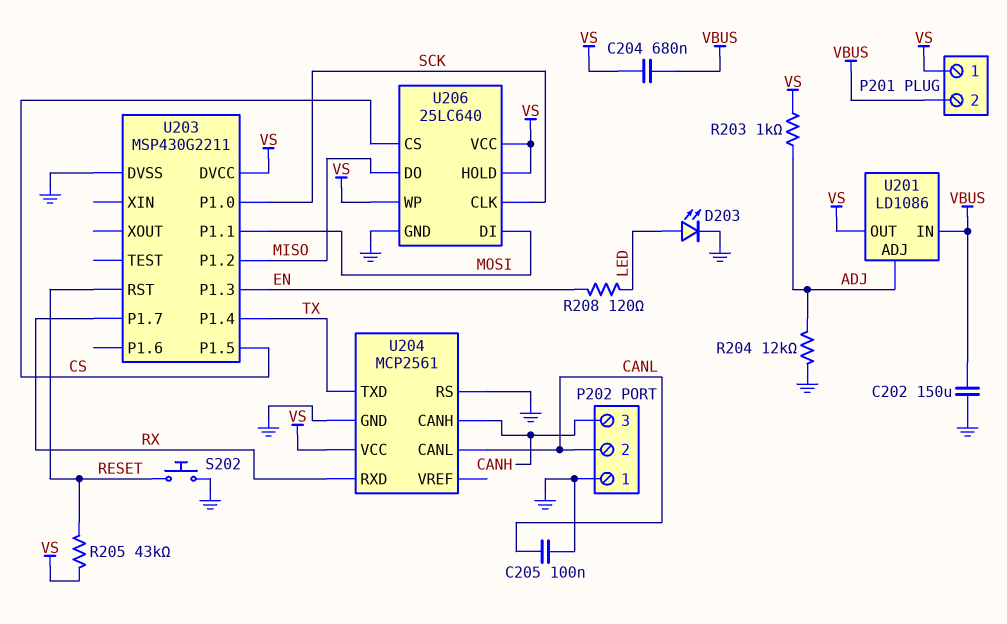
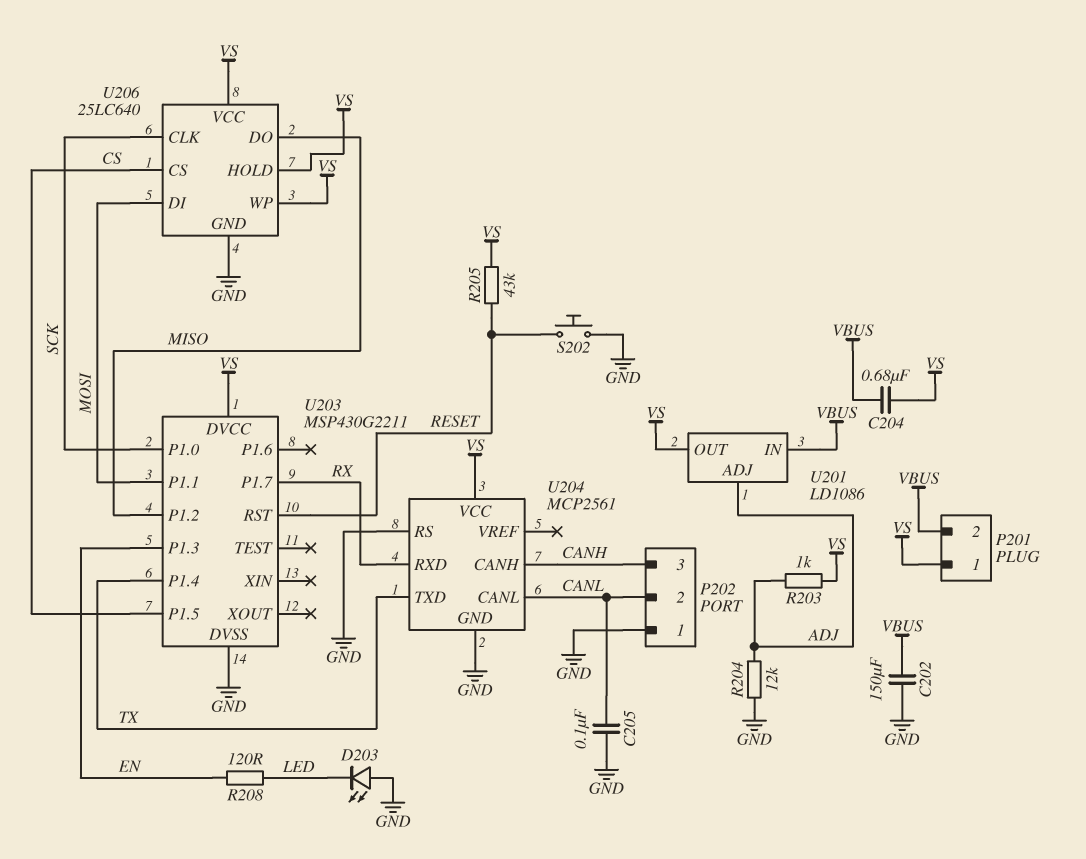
D203: LED (A LED, K GND) -> LED (A GND, K LED)

